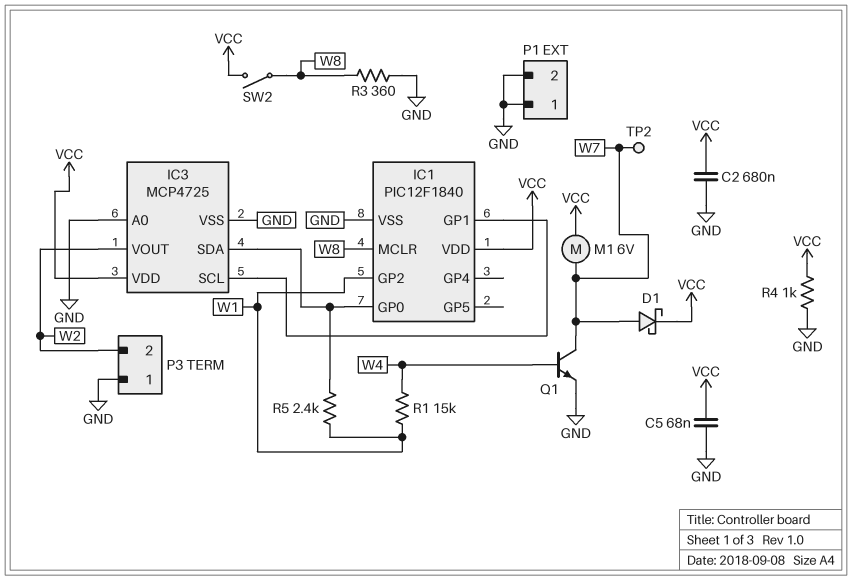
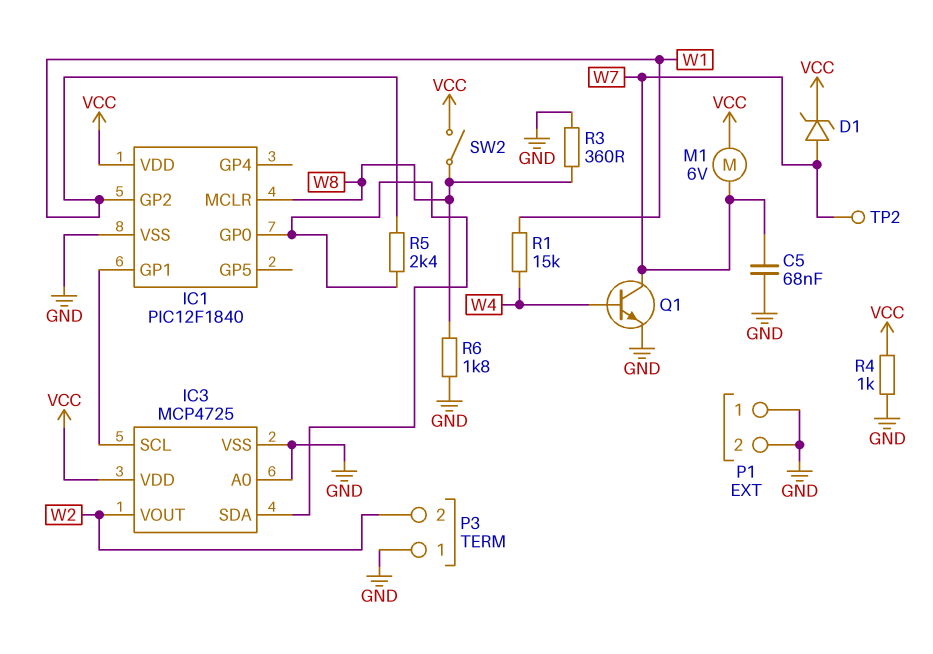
C2: 680nF (GND, VCC) -> none
C5: 68nF (GND, VCC) -> 68nF (GND, W7)
D1: schottky (A W7, K VCC) -> zener (A W7, K VCC)
R6: none -> 1.8k (GND, W8)

